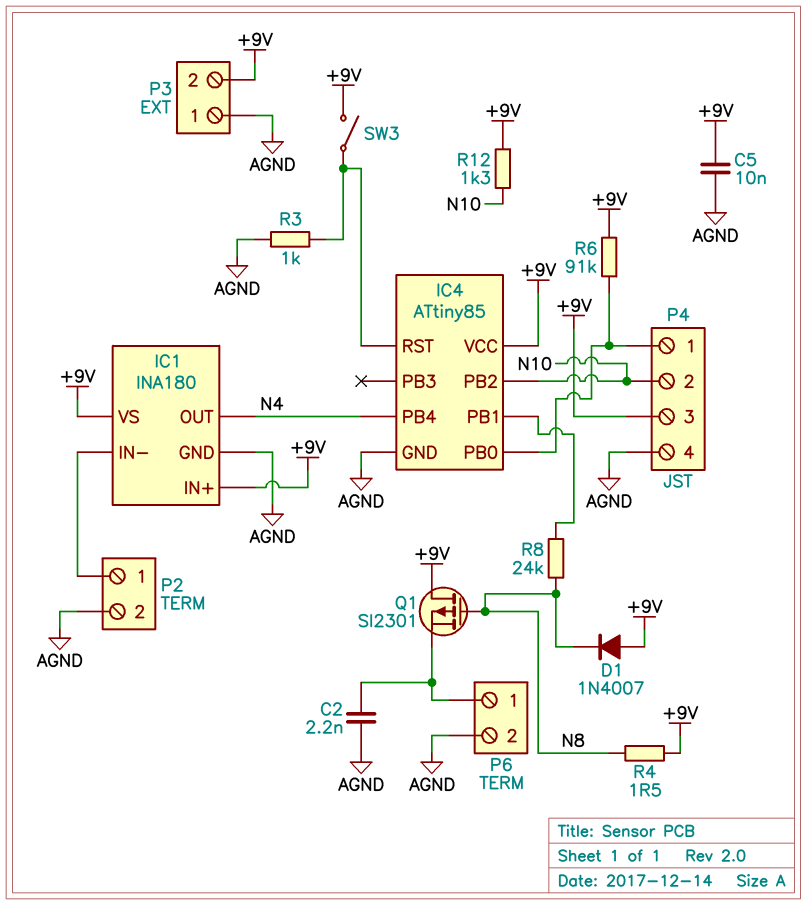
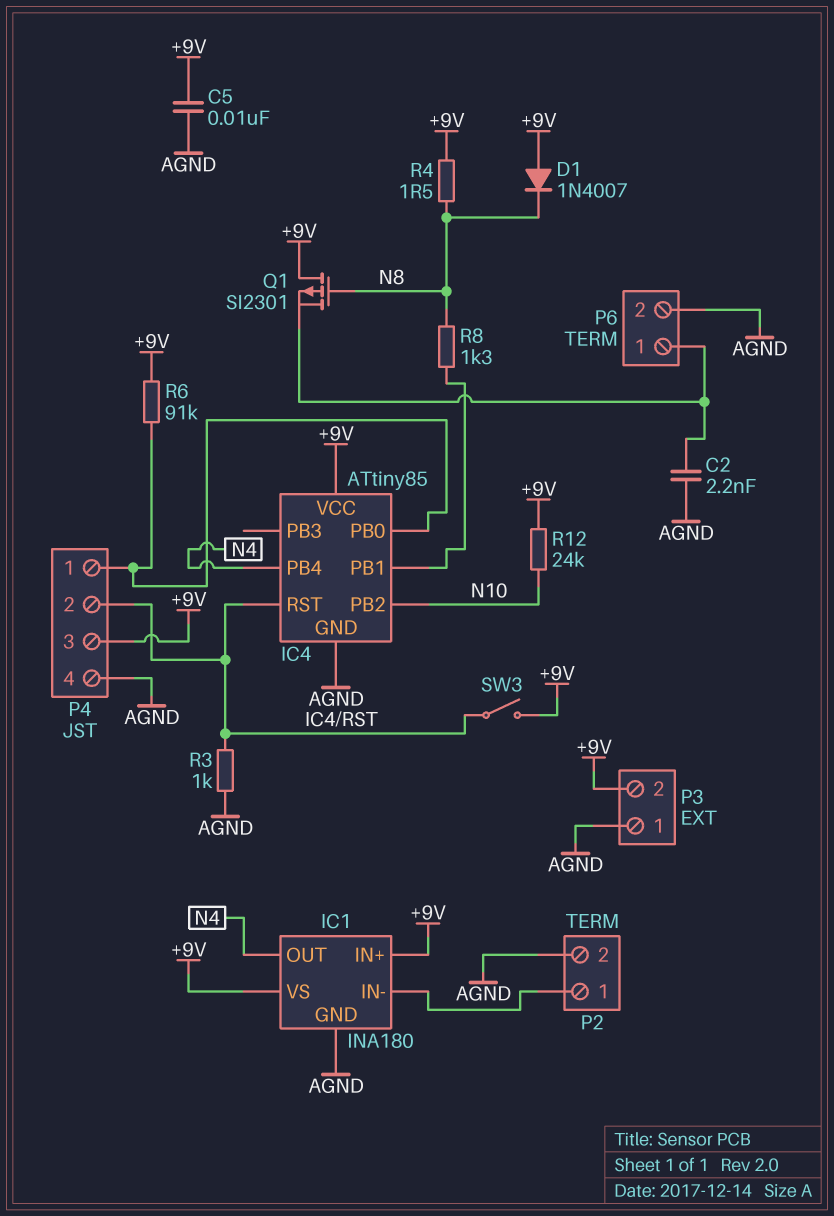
P4 pin 2: N10 -> IC4/RST
R8: 24k (IC4/PB1, N8) -> 1.3k (IC4/PB1, N8)
R12: 1.3k (+9V, N10) -> 24k (+9V, N10)

